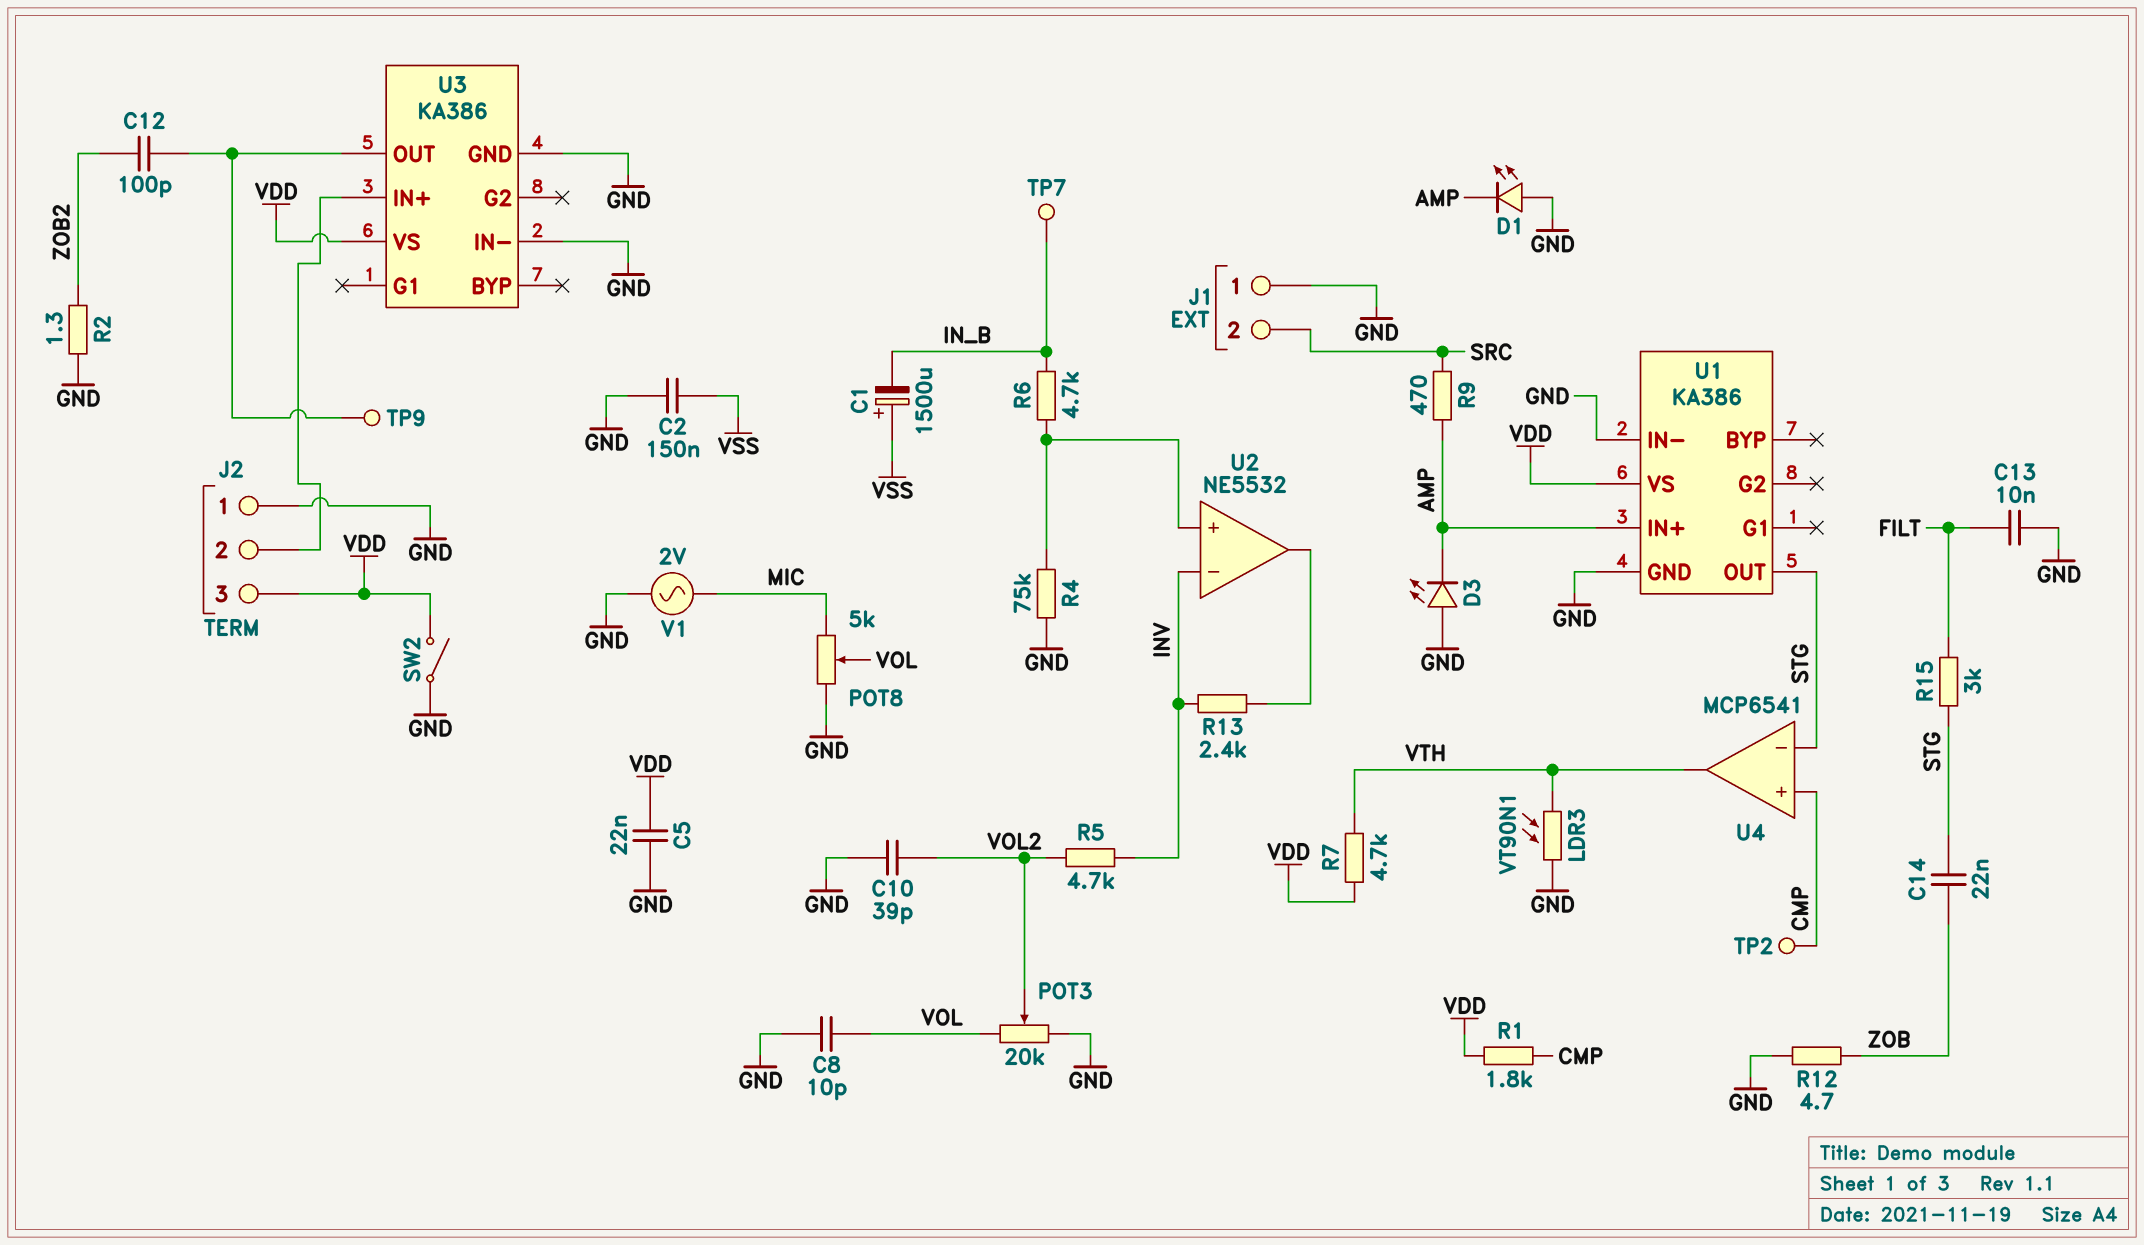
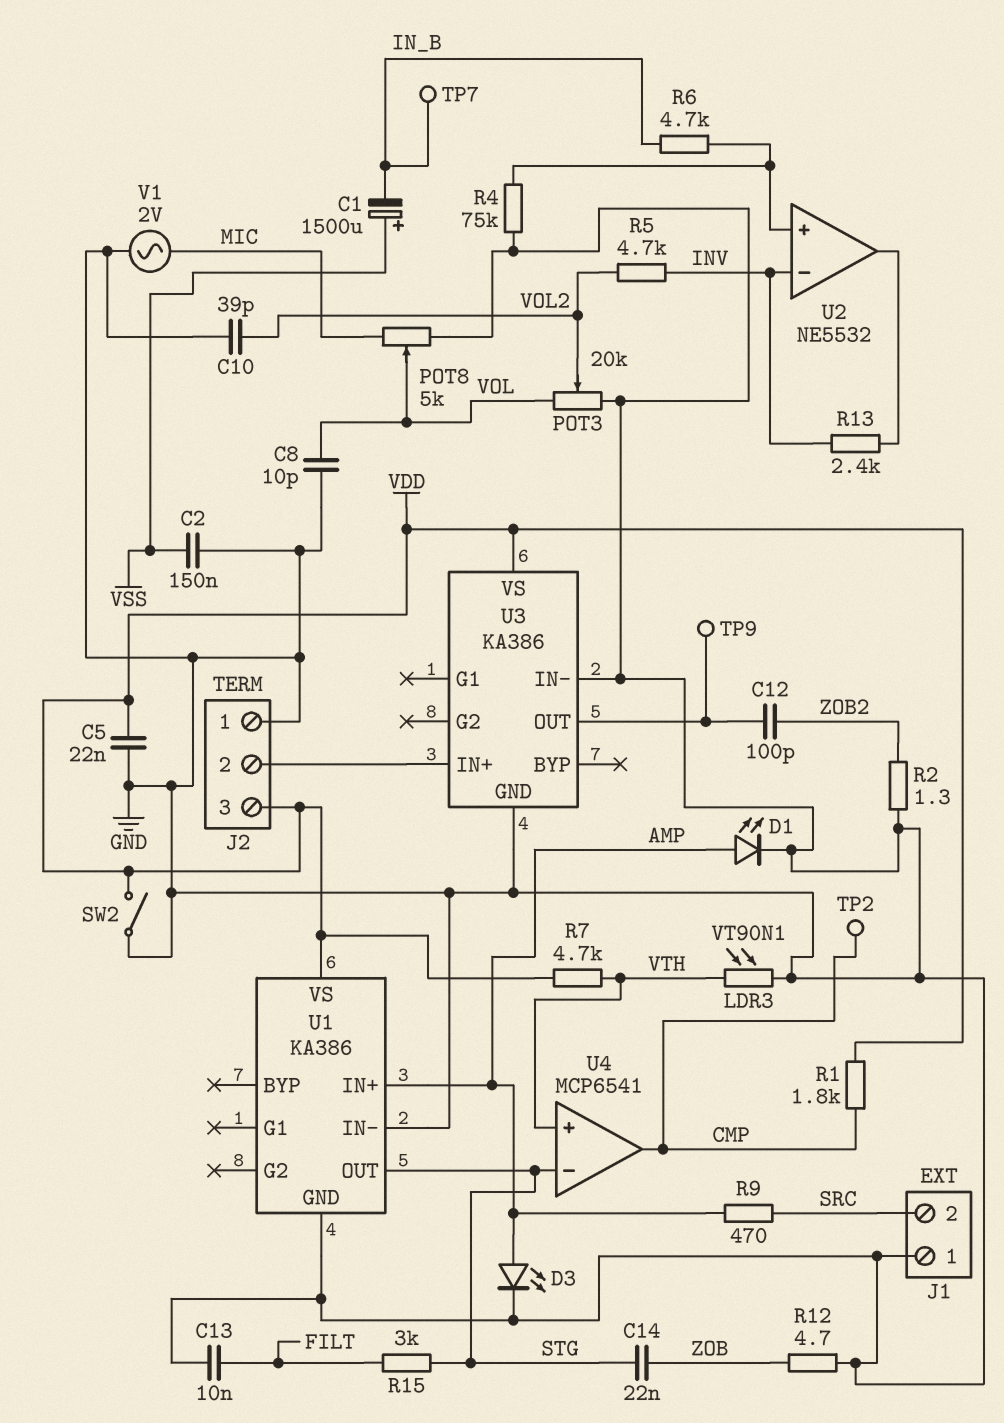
D1: LED (A GND, K AMP) -> LED (A AMP, K GND)
D3: LED (A GND, K AMP) -> LED (A AMP, K GND)
U4 pin in+: CMP -> VTH
U4 pin out: VTH -> CMP

